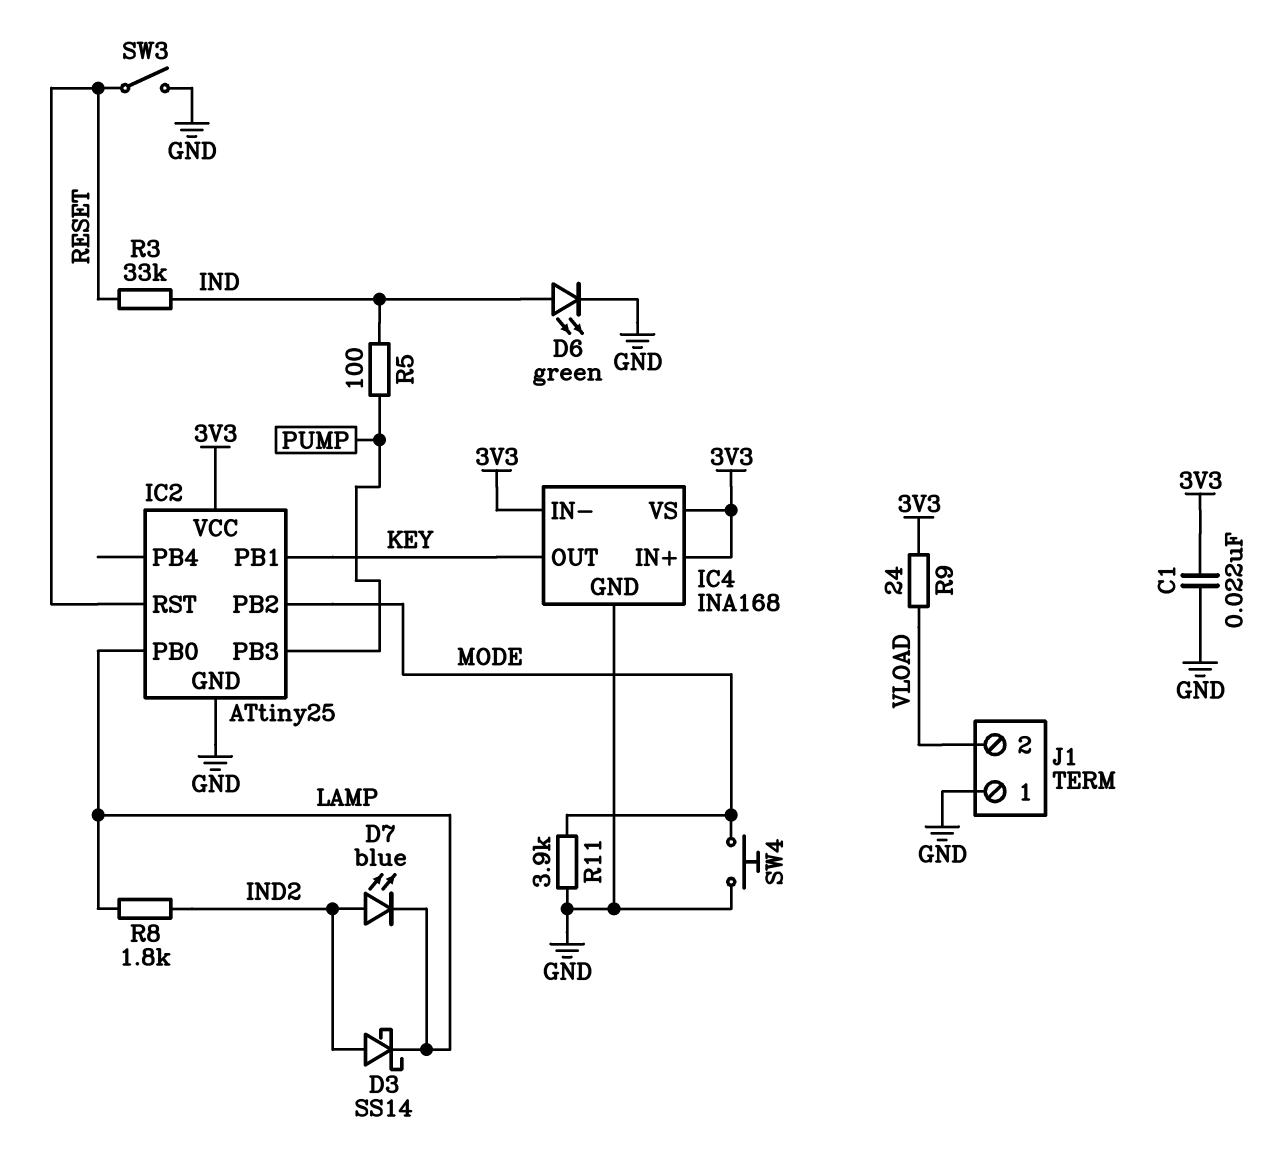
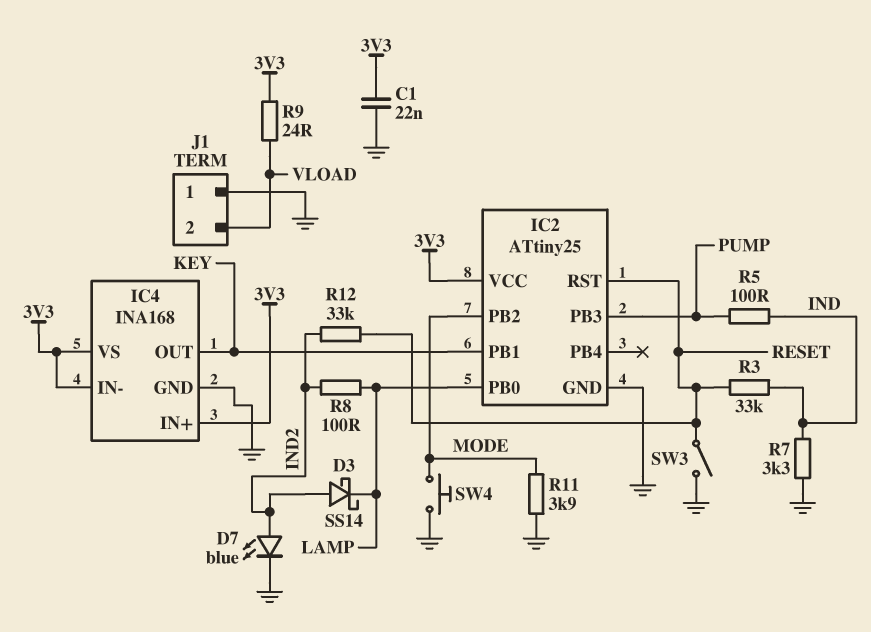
D6: LED green (A IND, K GND) -> none
D7: LED blue (A IND2, K LAMP) -> LED blue (A IND2, K GND)
R7: none -> 3.3k (GND, IND)
R8: 1.8k (IND2, LAMP) -> 100 (IND2, LAMP)
R12: none -> 33k (IND2, RESET)

